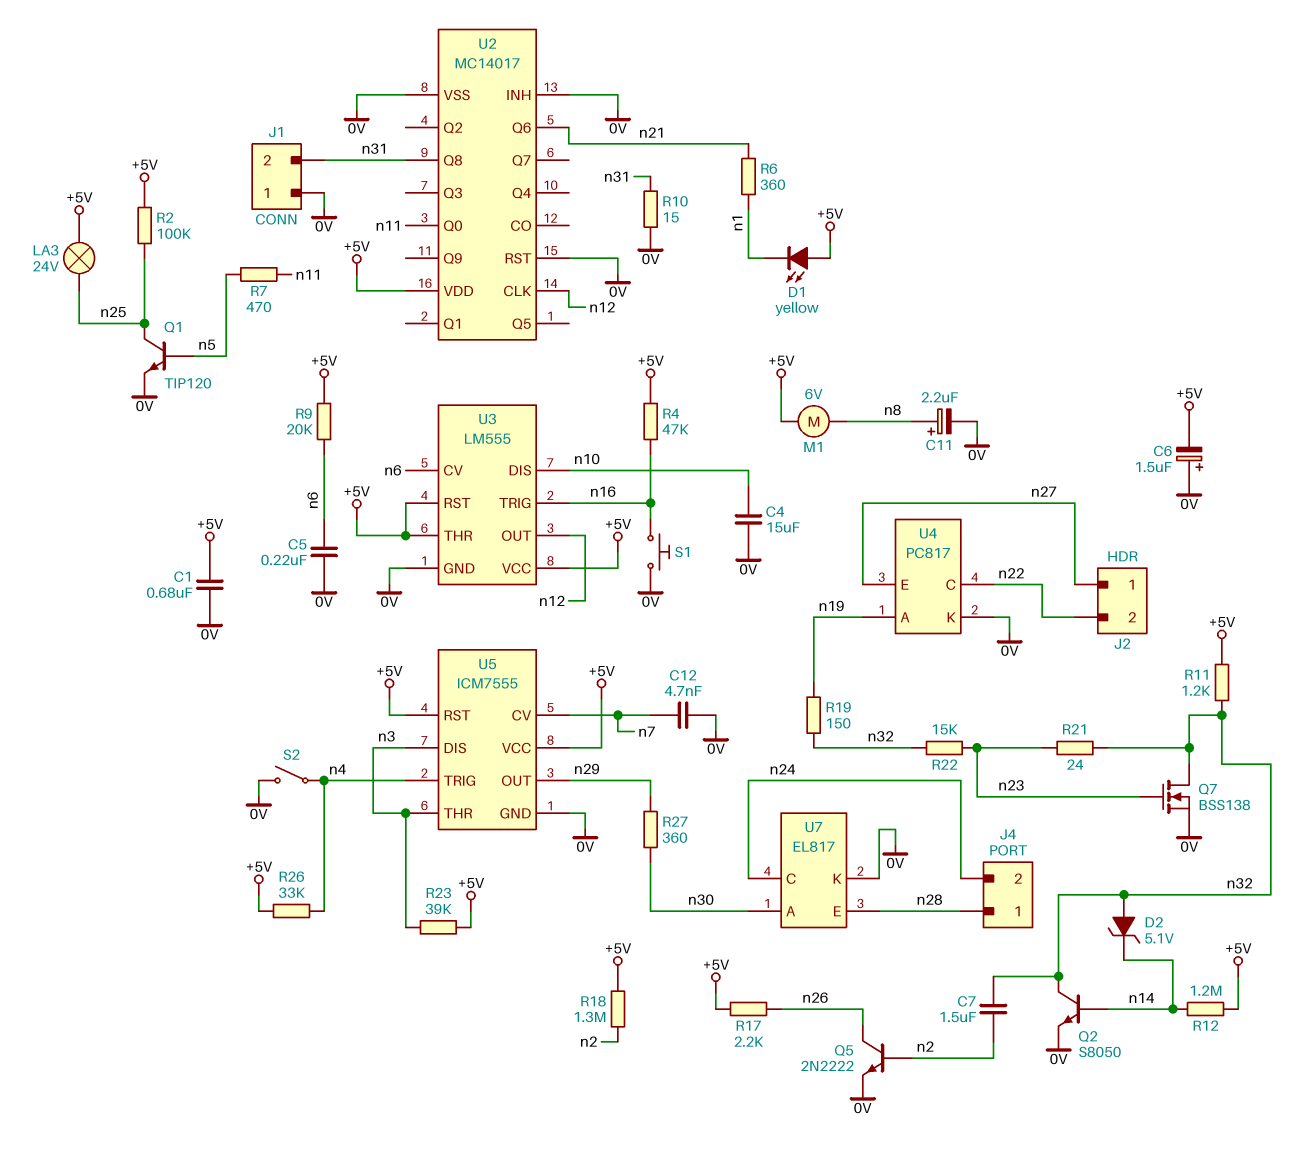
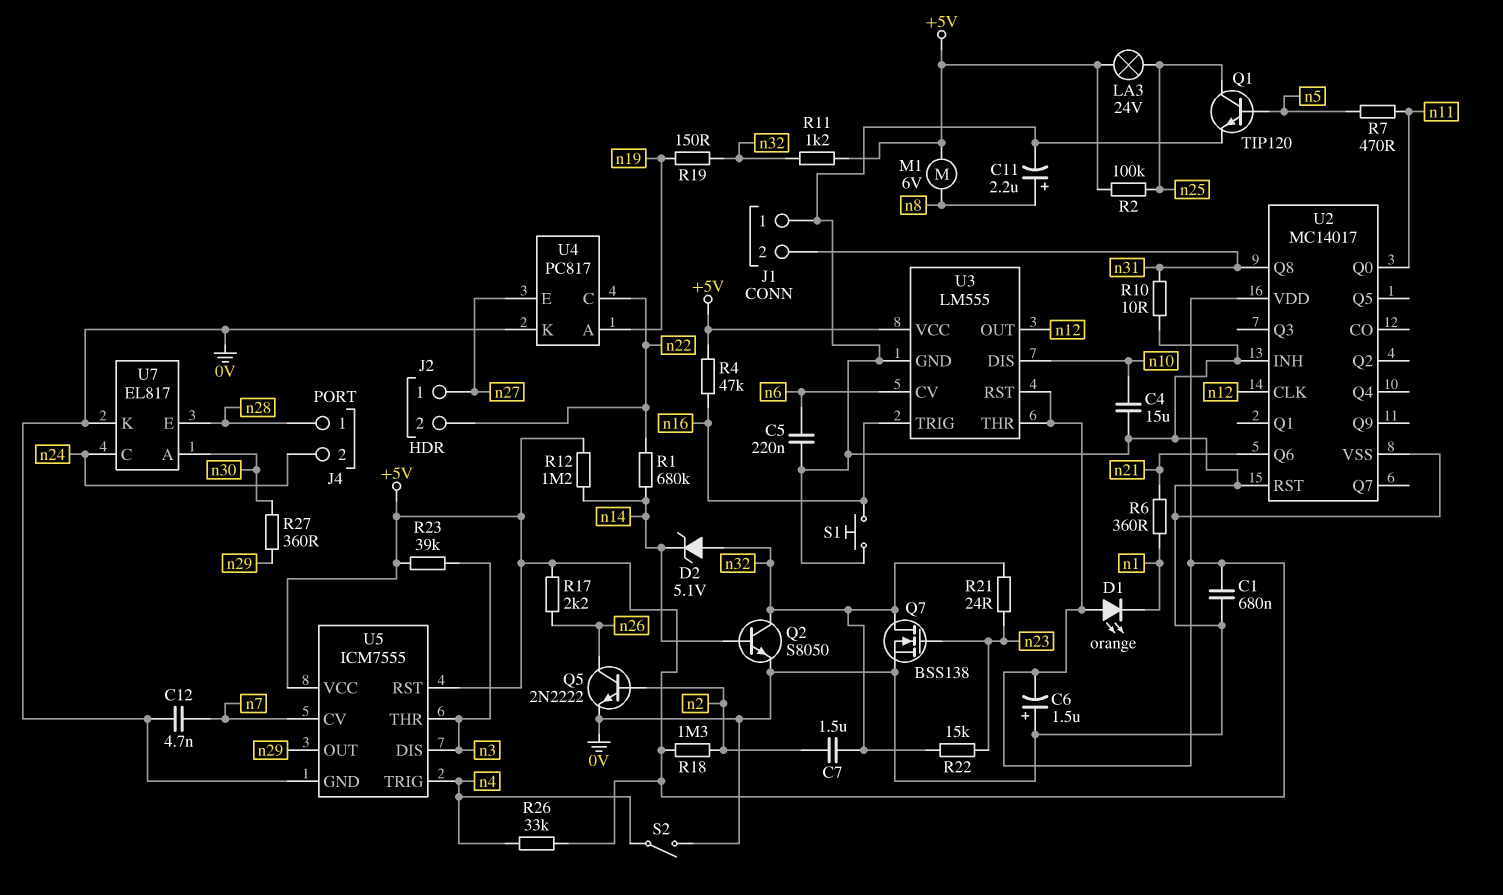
D1: LED yellow (A +5V, K n1) -> LED orange (A +5V, K n1)
R1: none -> 680k (n14, n22)
R9: 20k (+5V, n6) -> none
R10: 15 (0V, n31) -> 10 (0V, n31)

